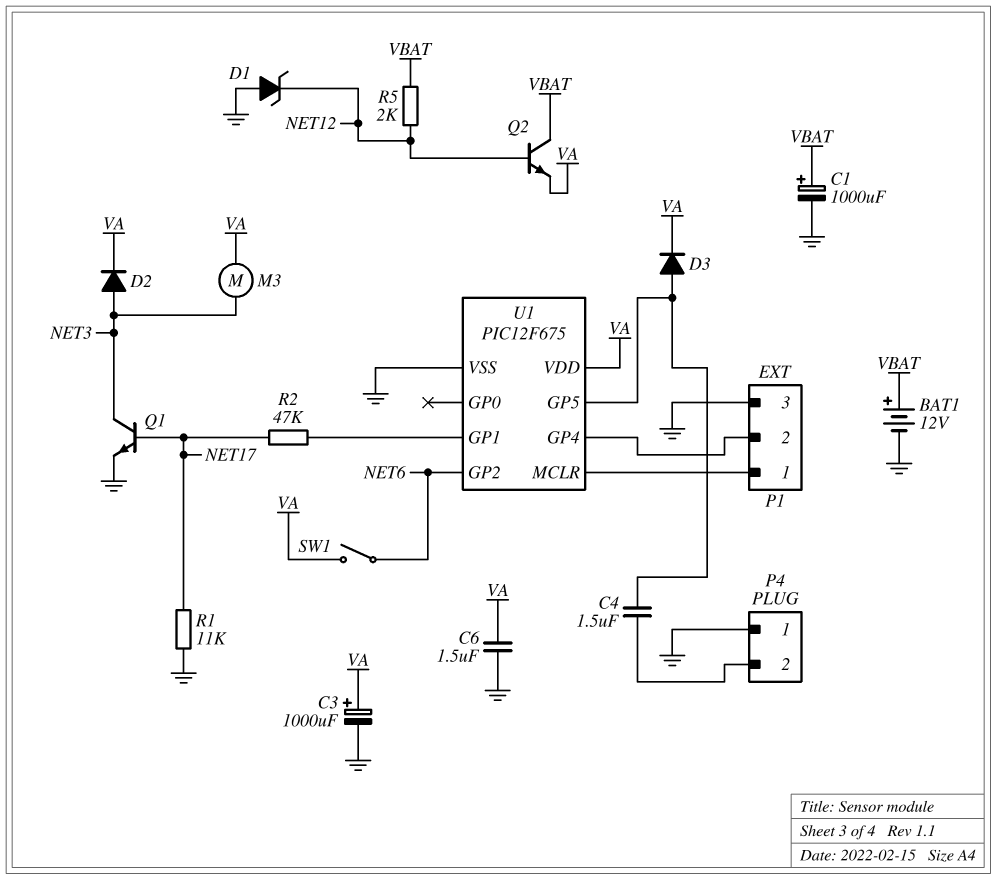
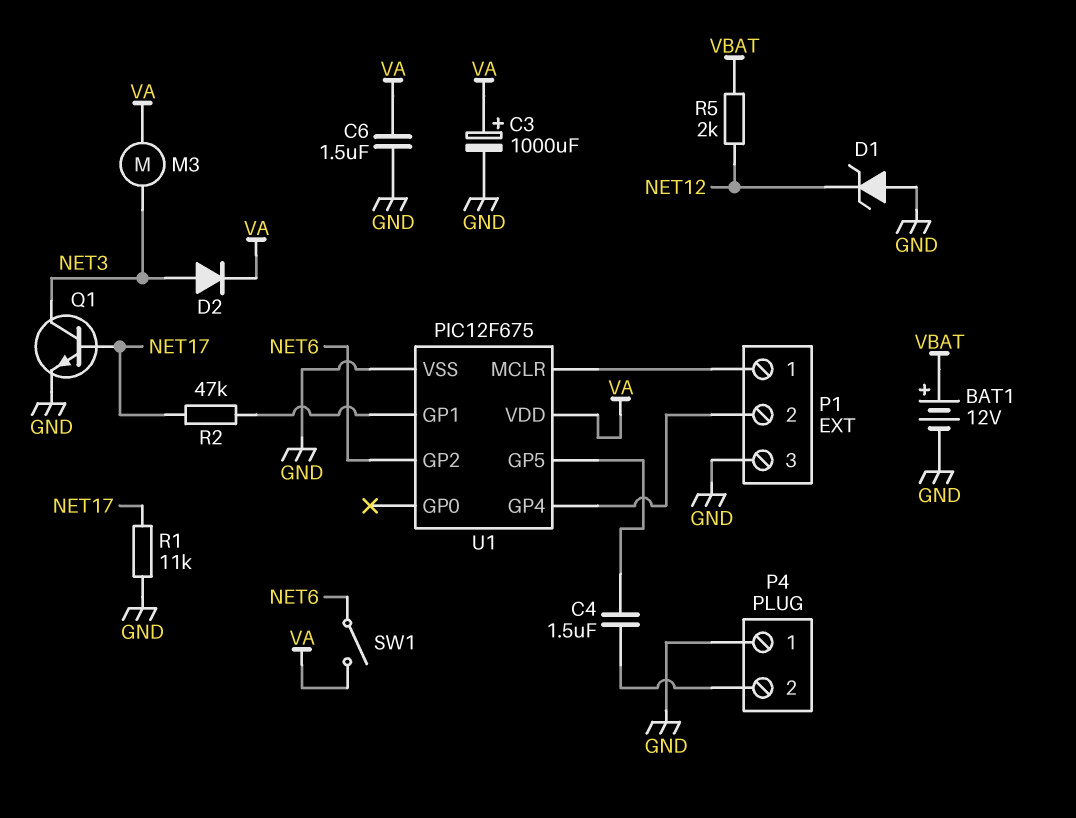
C1: 1000uF (plus VBAT, minus GND) -> none
D3: diode (A U1/GP5, K VA) -> none
Q2: NPN (B NET12, C VBAT, E VA) -> none

